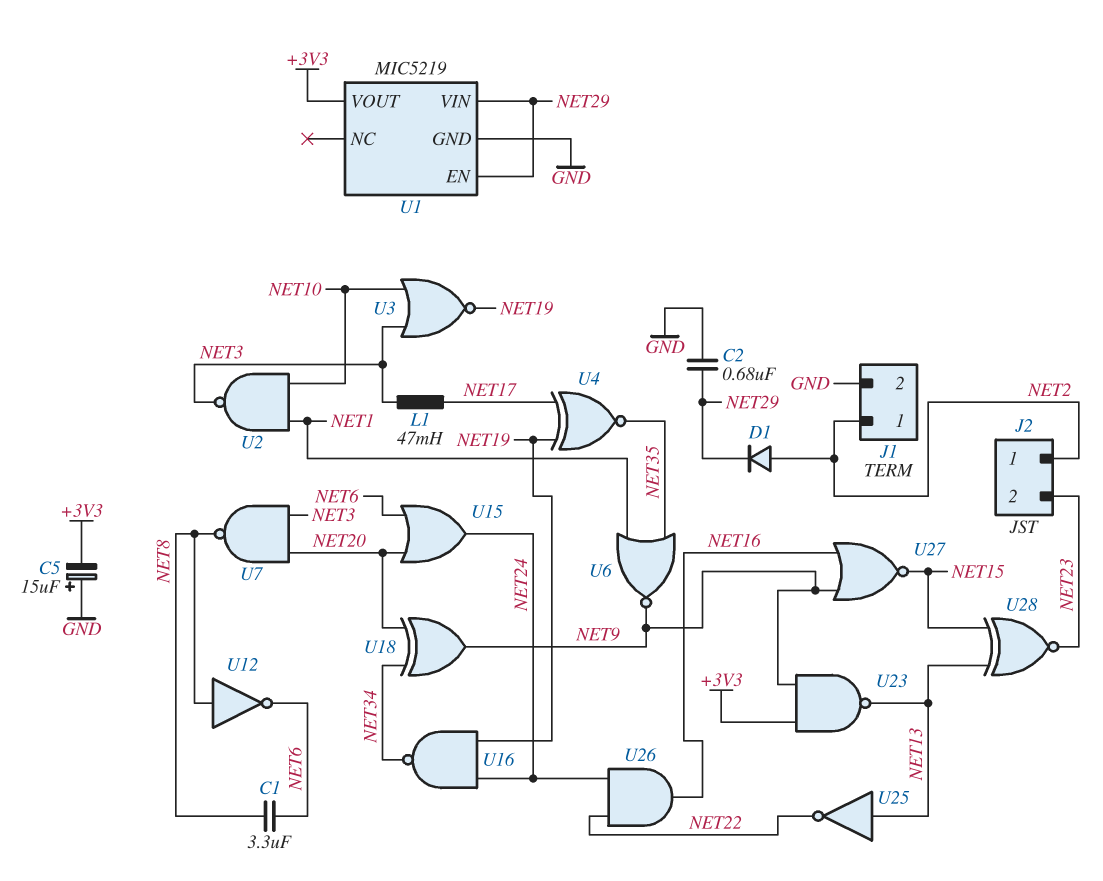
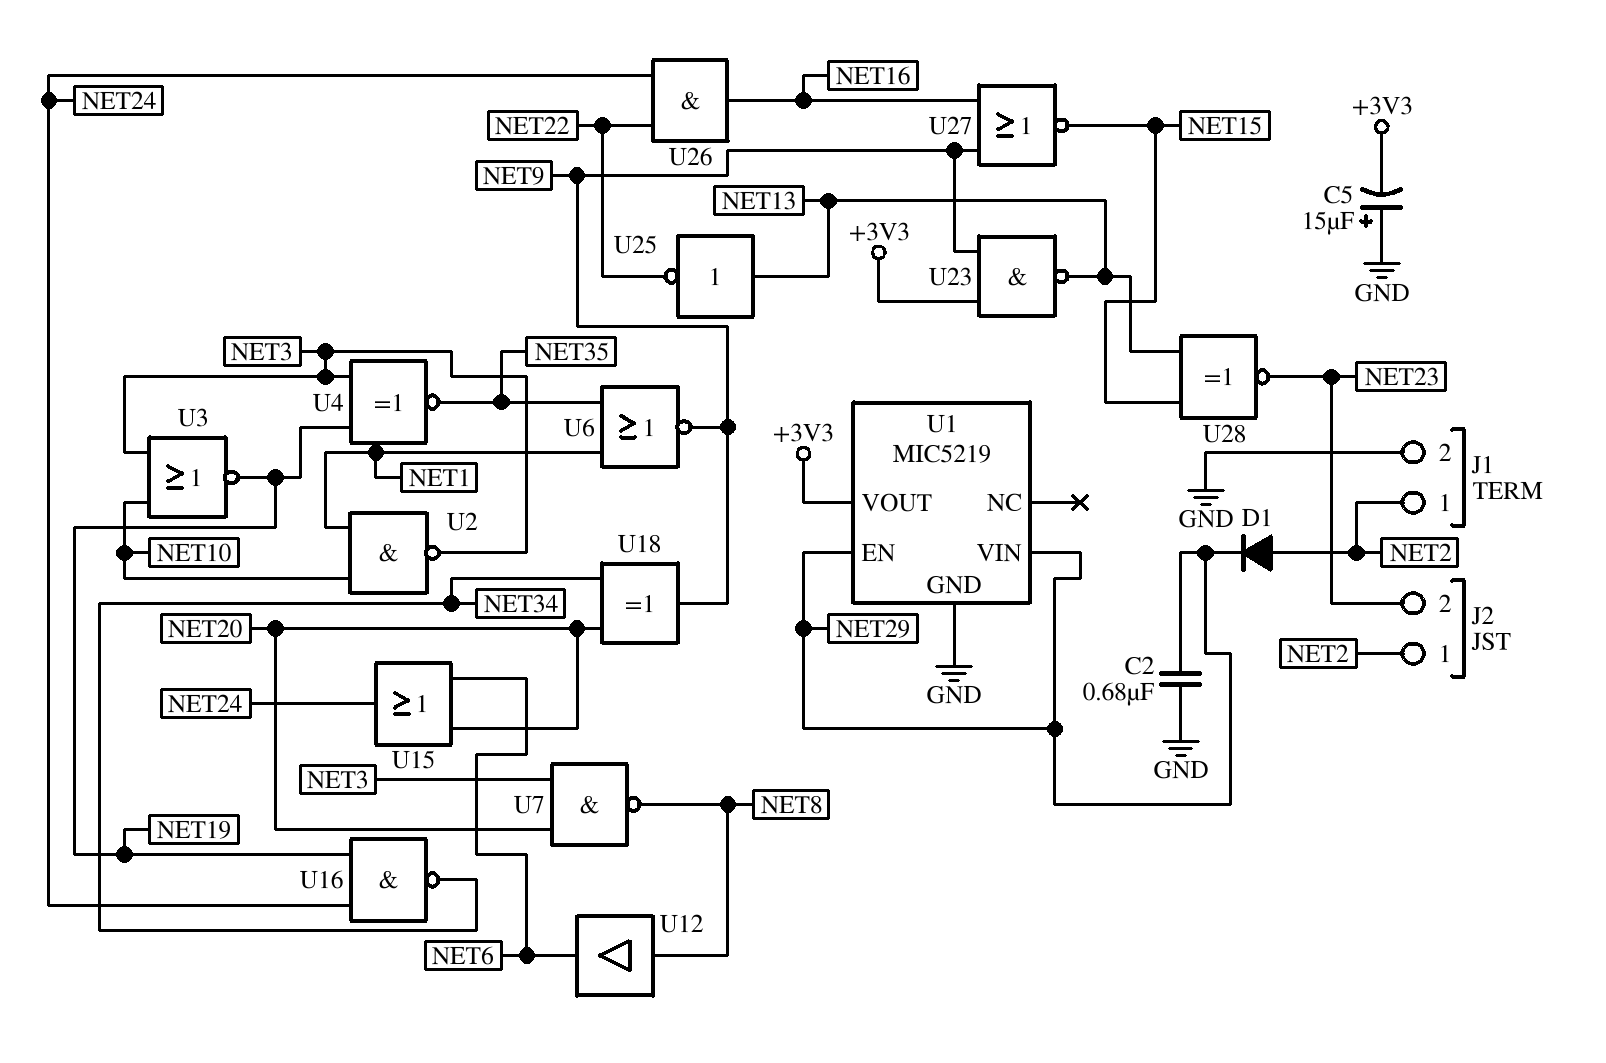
C1: 3.3uF (NET6, NET8) -> none
L1: 47mH (NET3, NET17) -> none
U4: XNOR (in NET17, in NET19, out NET35) -> XNOR (in NET3, in NET19, out NET35)
U12: NOT (in NET8, out NET6) -> buffer (in NET8, out NET6)

